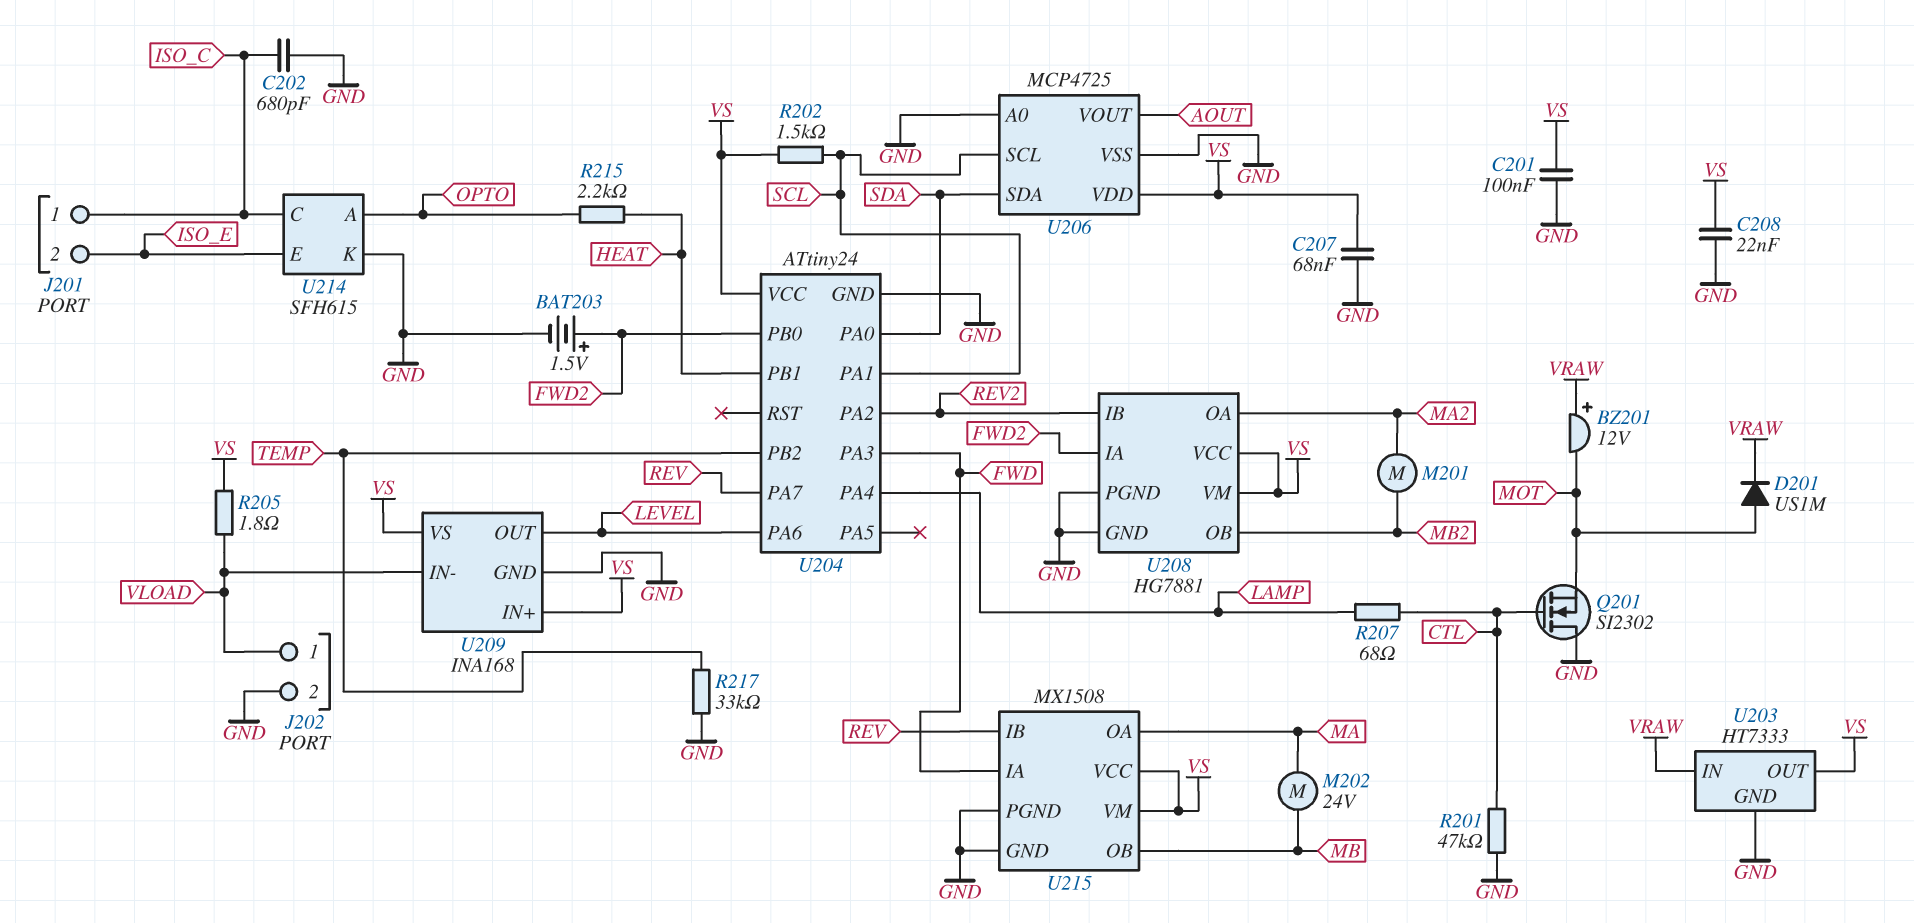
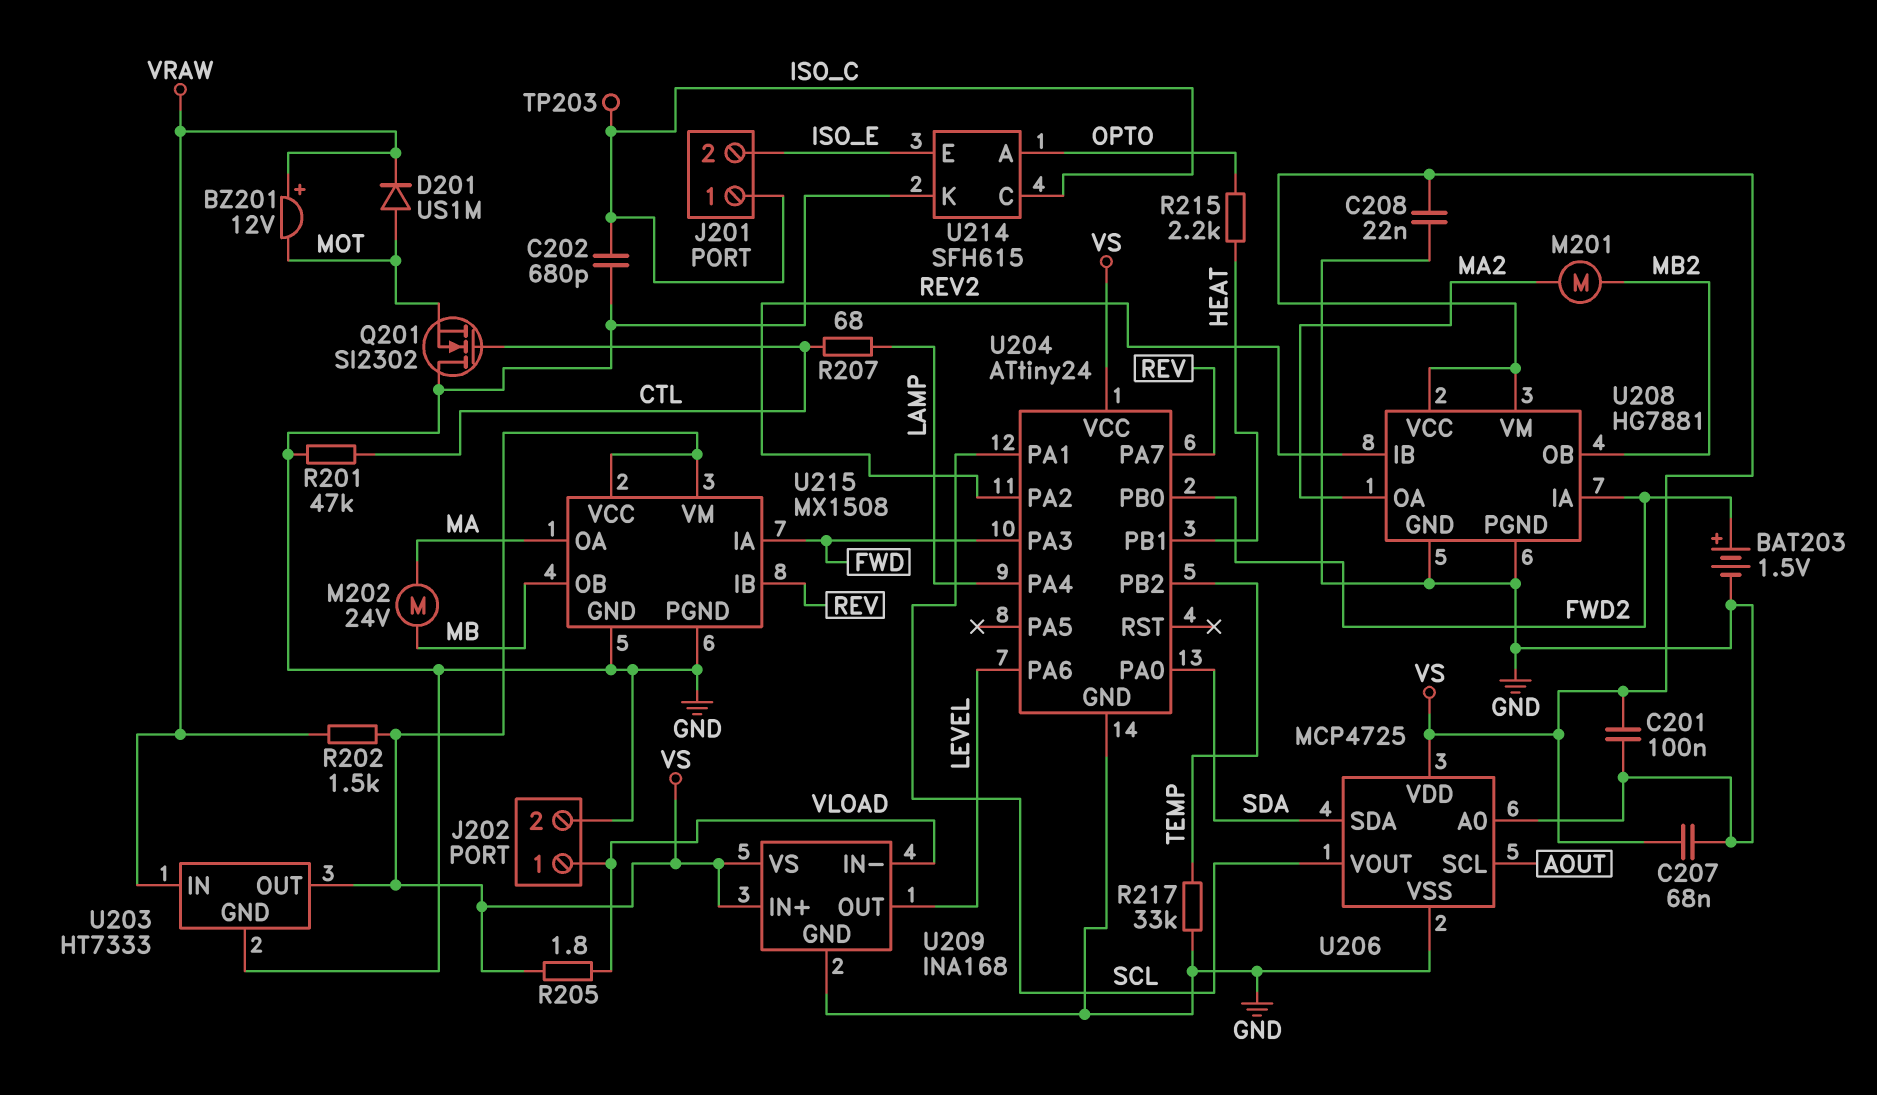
R202: 1.5k (SCL, VS) -> 1.5k (VRAW, VS)
TP203: none -> test point (ISO_C)
U206 pin SCL: SCL -> AOUT
U206 pin VOUT: AOUT -> SCL

